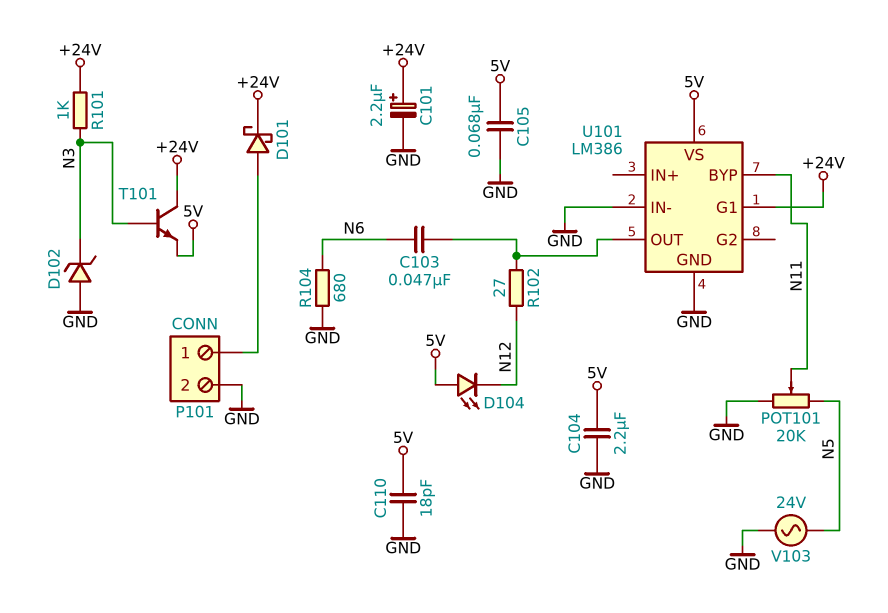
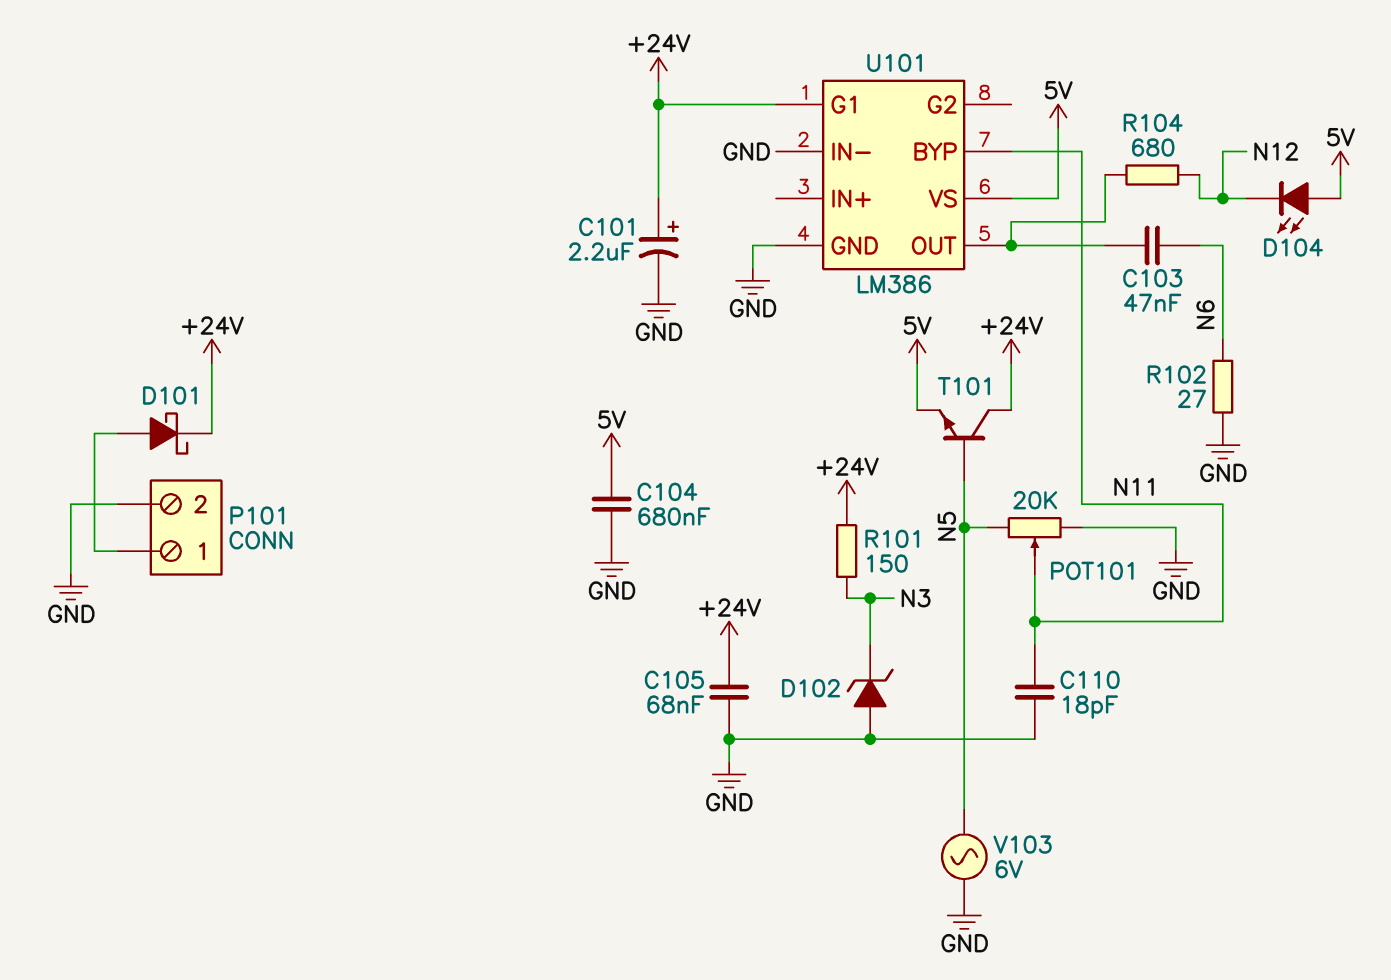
C104: 2.2uF (5V, GND) -> 680nF (5V, GND)
C105: 68nF (5V, GND) -> 68nF (+24V, GND)
C110: 18pF (5V, GND) -> 18pF (GND, N11)
R101: 1k (+24V, N3) -> 150 (+24V, N3)
R102: 27 (N12, U101/OUT) -> 27 (GND, N6)
R104: 680 (GND, N6) -> 680 (N12, U101/OUT)
T101: NPN (B N3, C +24V, E 5V) -> NPN (B N5, C +24V, E 5V)
V103: AC 24V (GND, N5) -> AC 6V (GND, N5)

